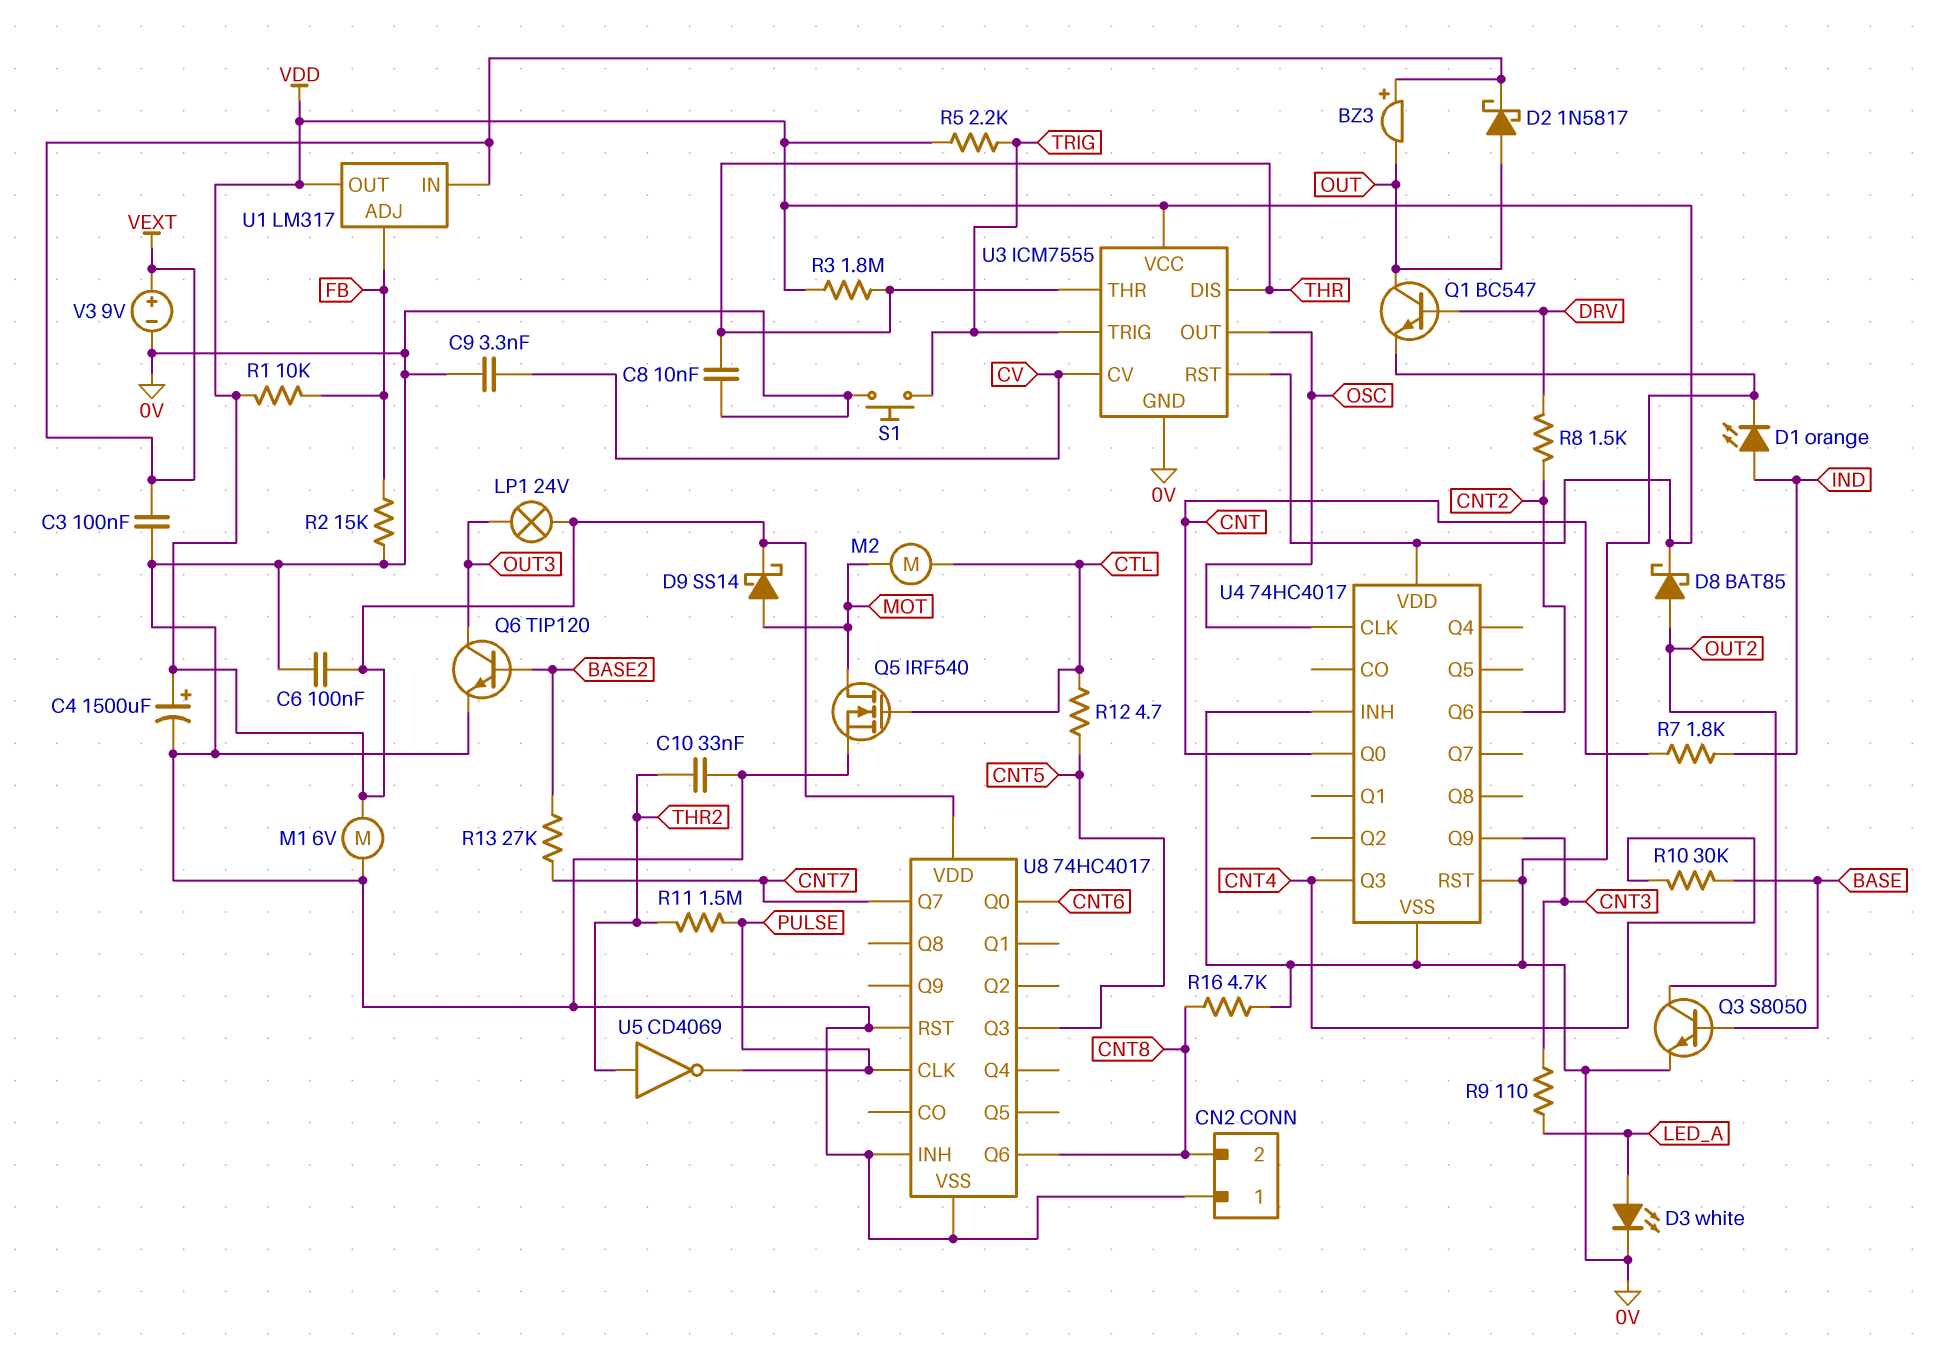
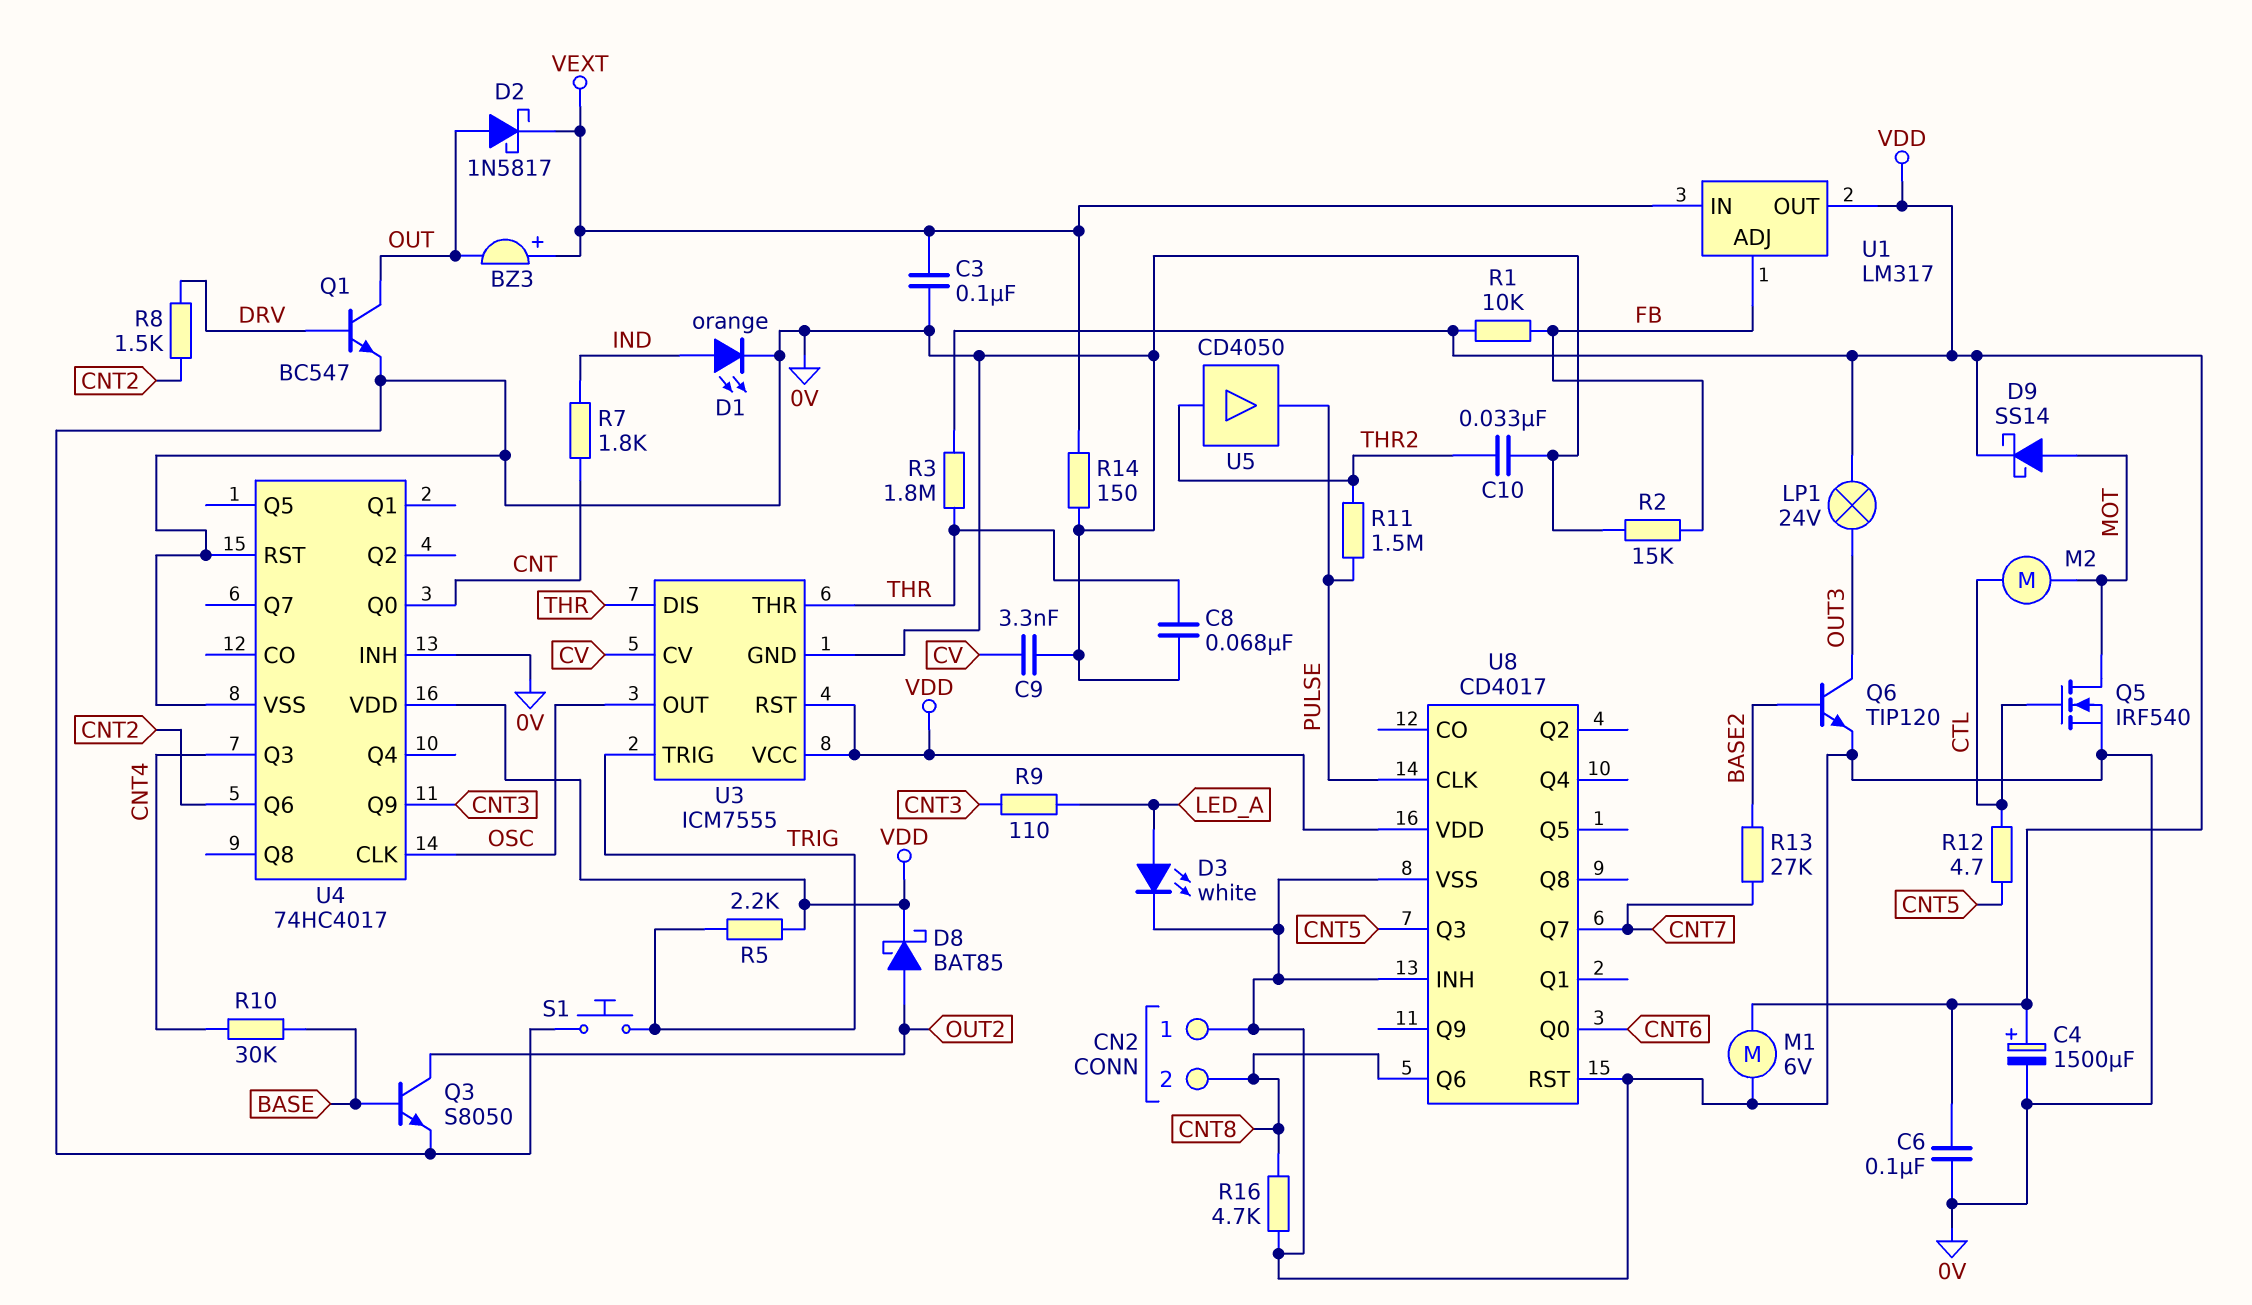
C8: 10nF (0V, THR) -> 68nF (0V, THR)
R14: none -> 150 (0V, VEXT)
U5: NOT CD4069 (in THR2, out PULSE) -> buffer CD4050 (in THR2, out PULSE)
U8: 74HC4017 -> CD4017
V3: 9V (plus VEXT, minus 0V) -> none

